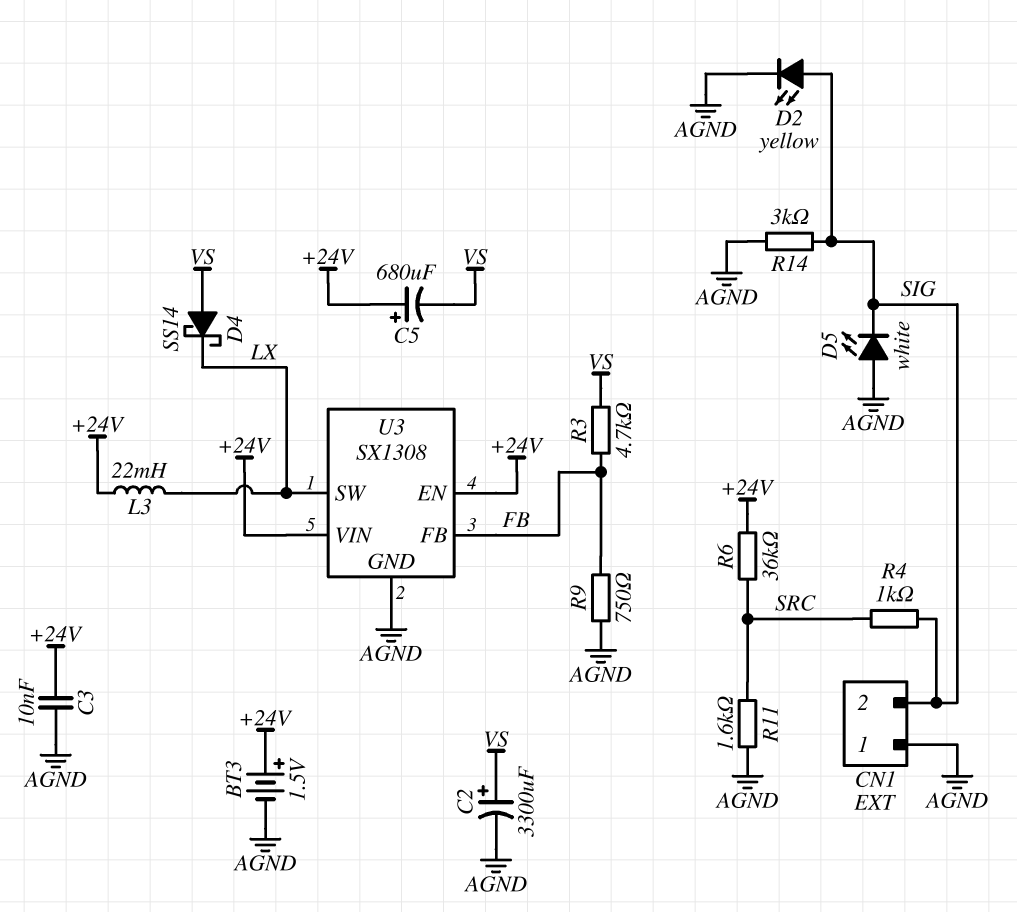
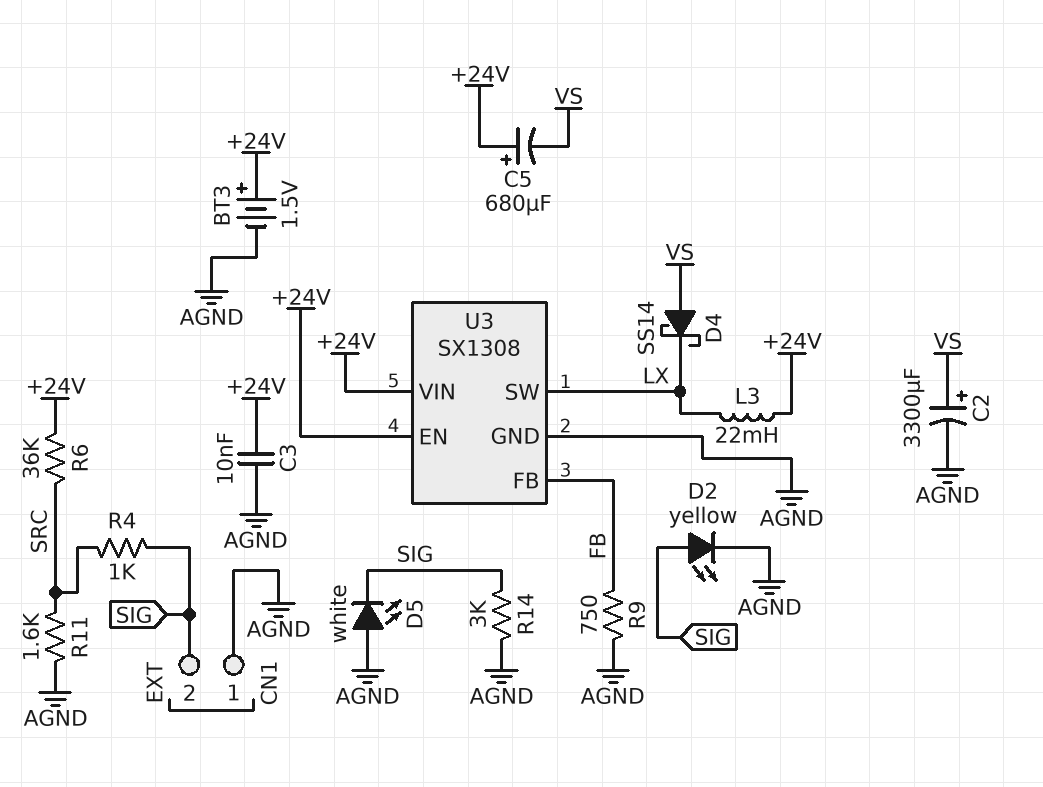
R3: 4.7k (FB, VS) -> none

